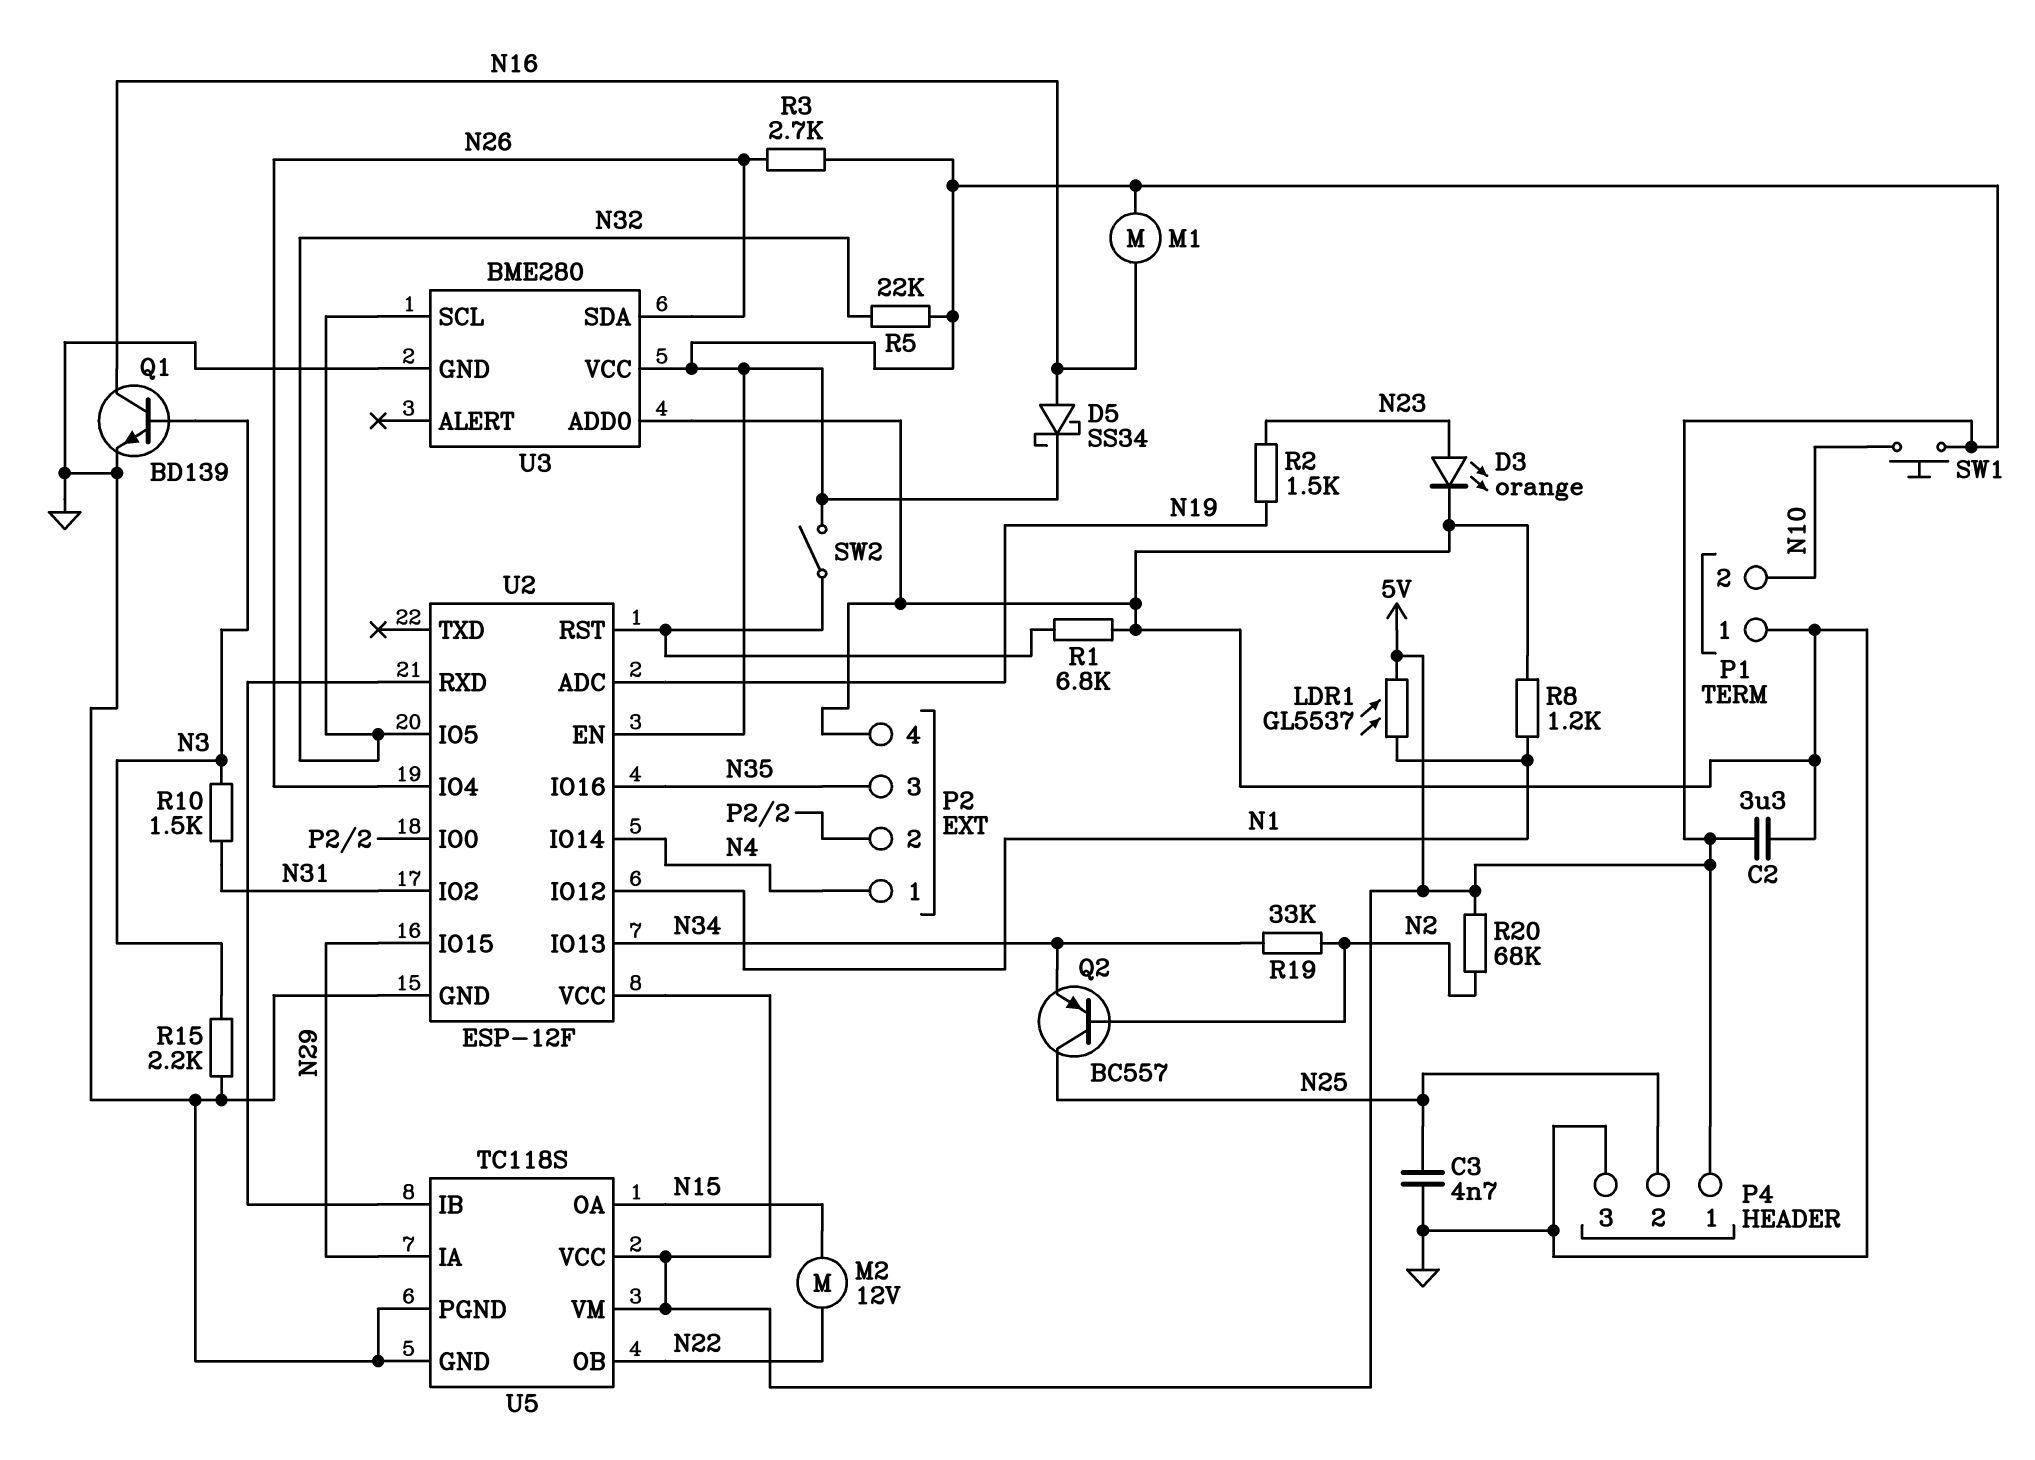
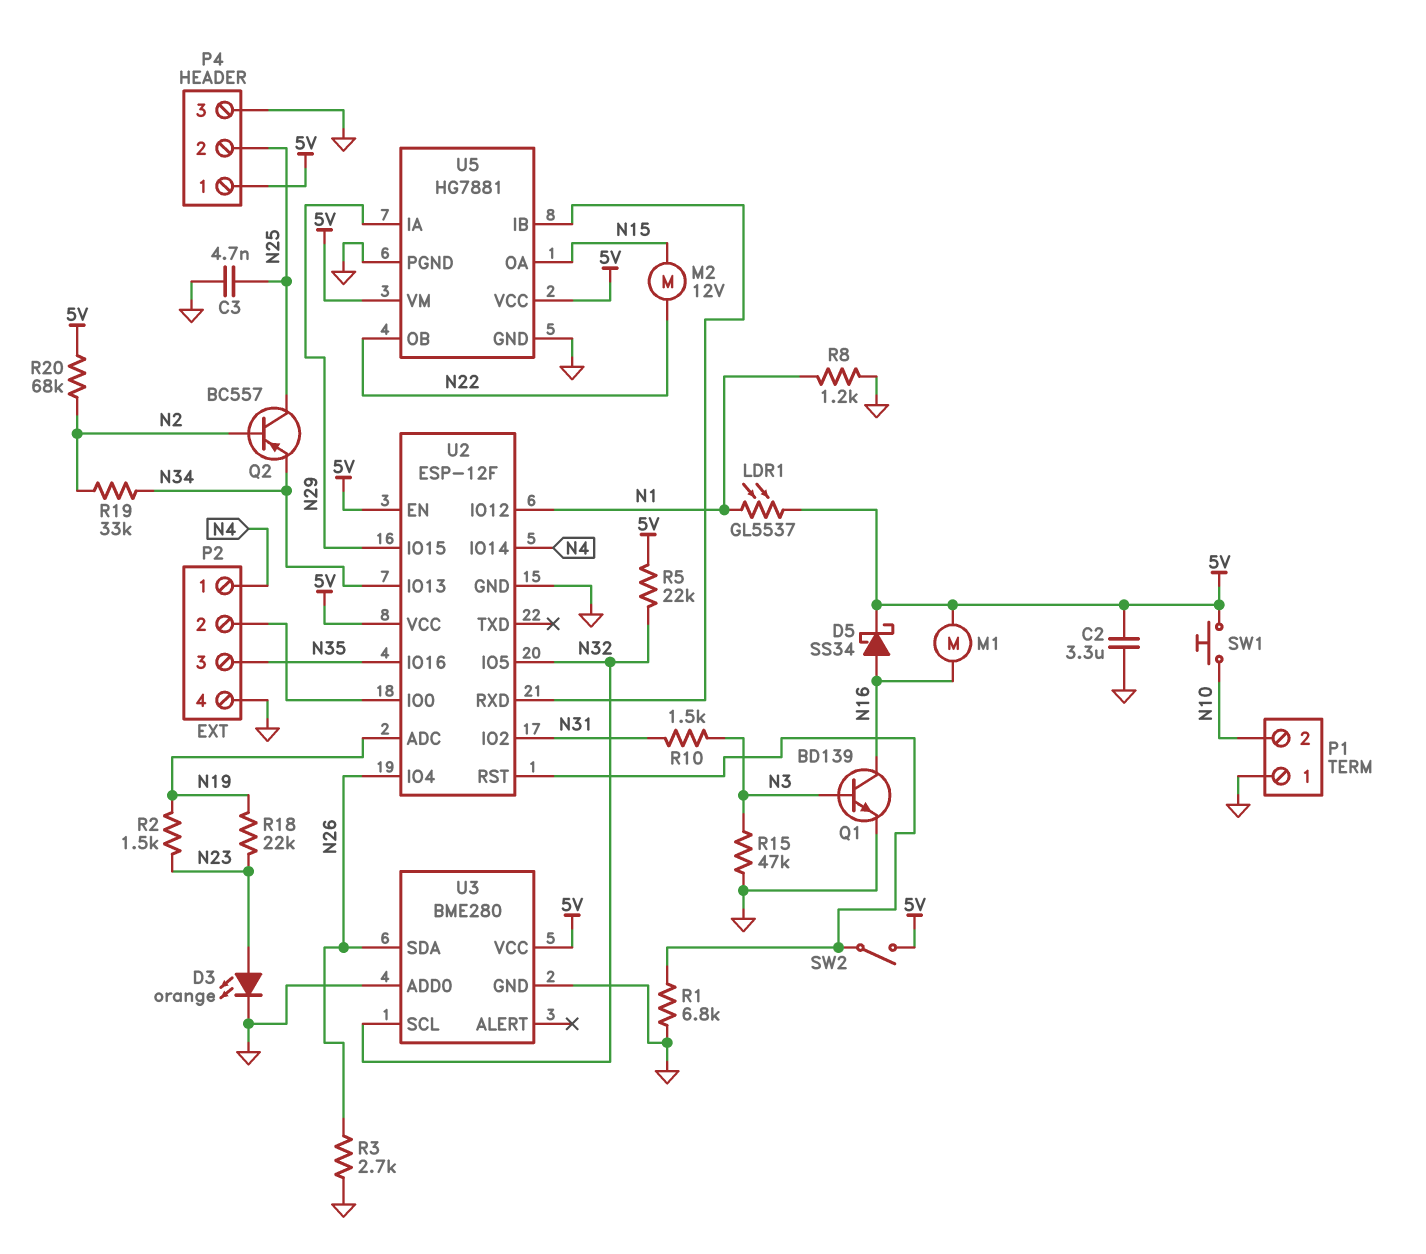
R3: 2.7k (5V, N26) -> 2.7k (GND, N26)
R15: 2.2k (GND, N3) -> 47k (GND, N3)
R18: none -> 22k (N19, N23)
U5: TC118S -> HG7881

